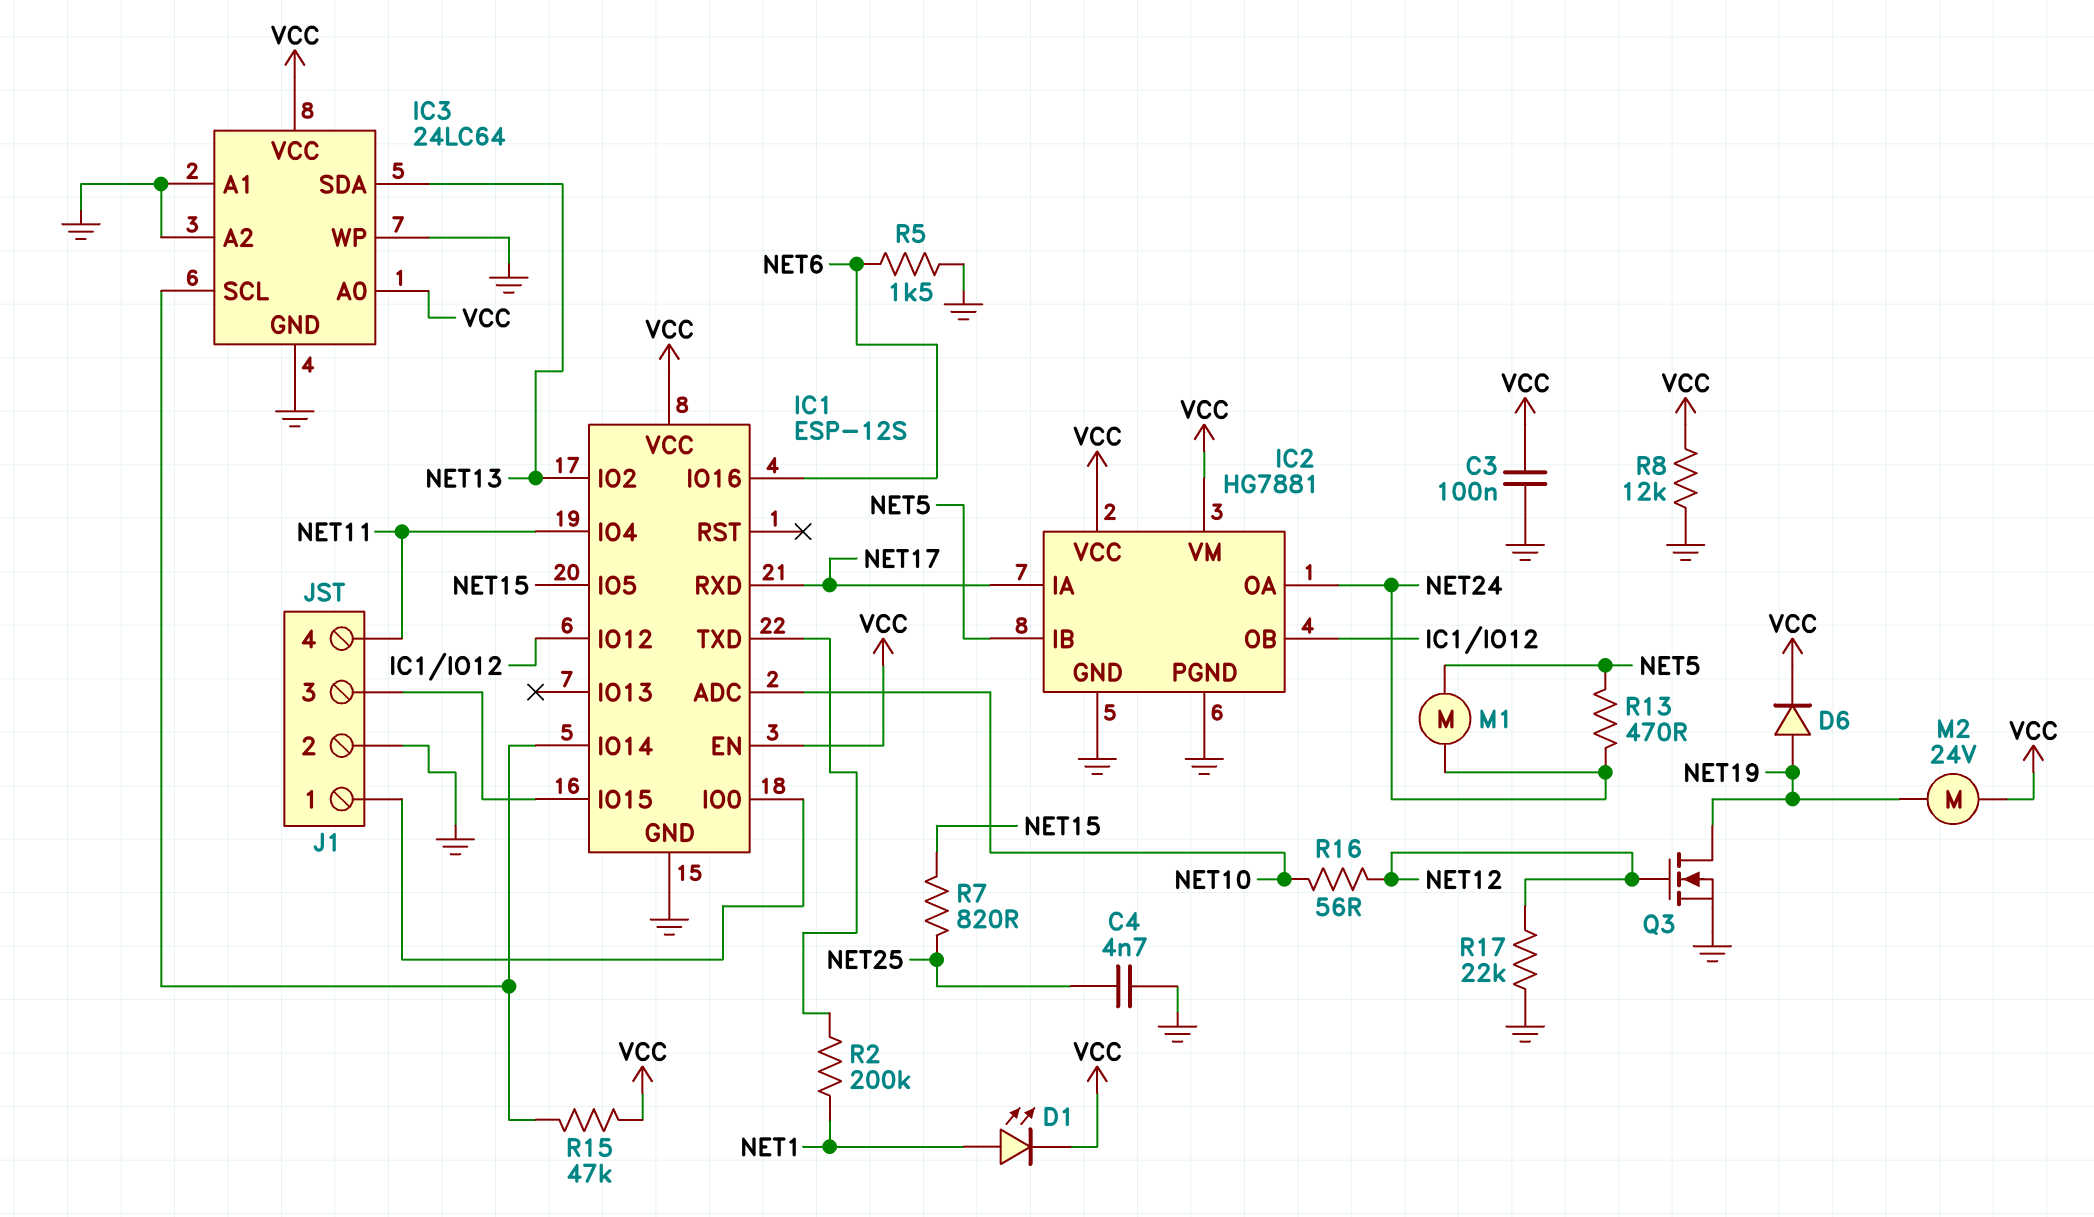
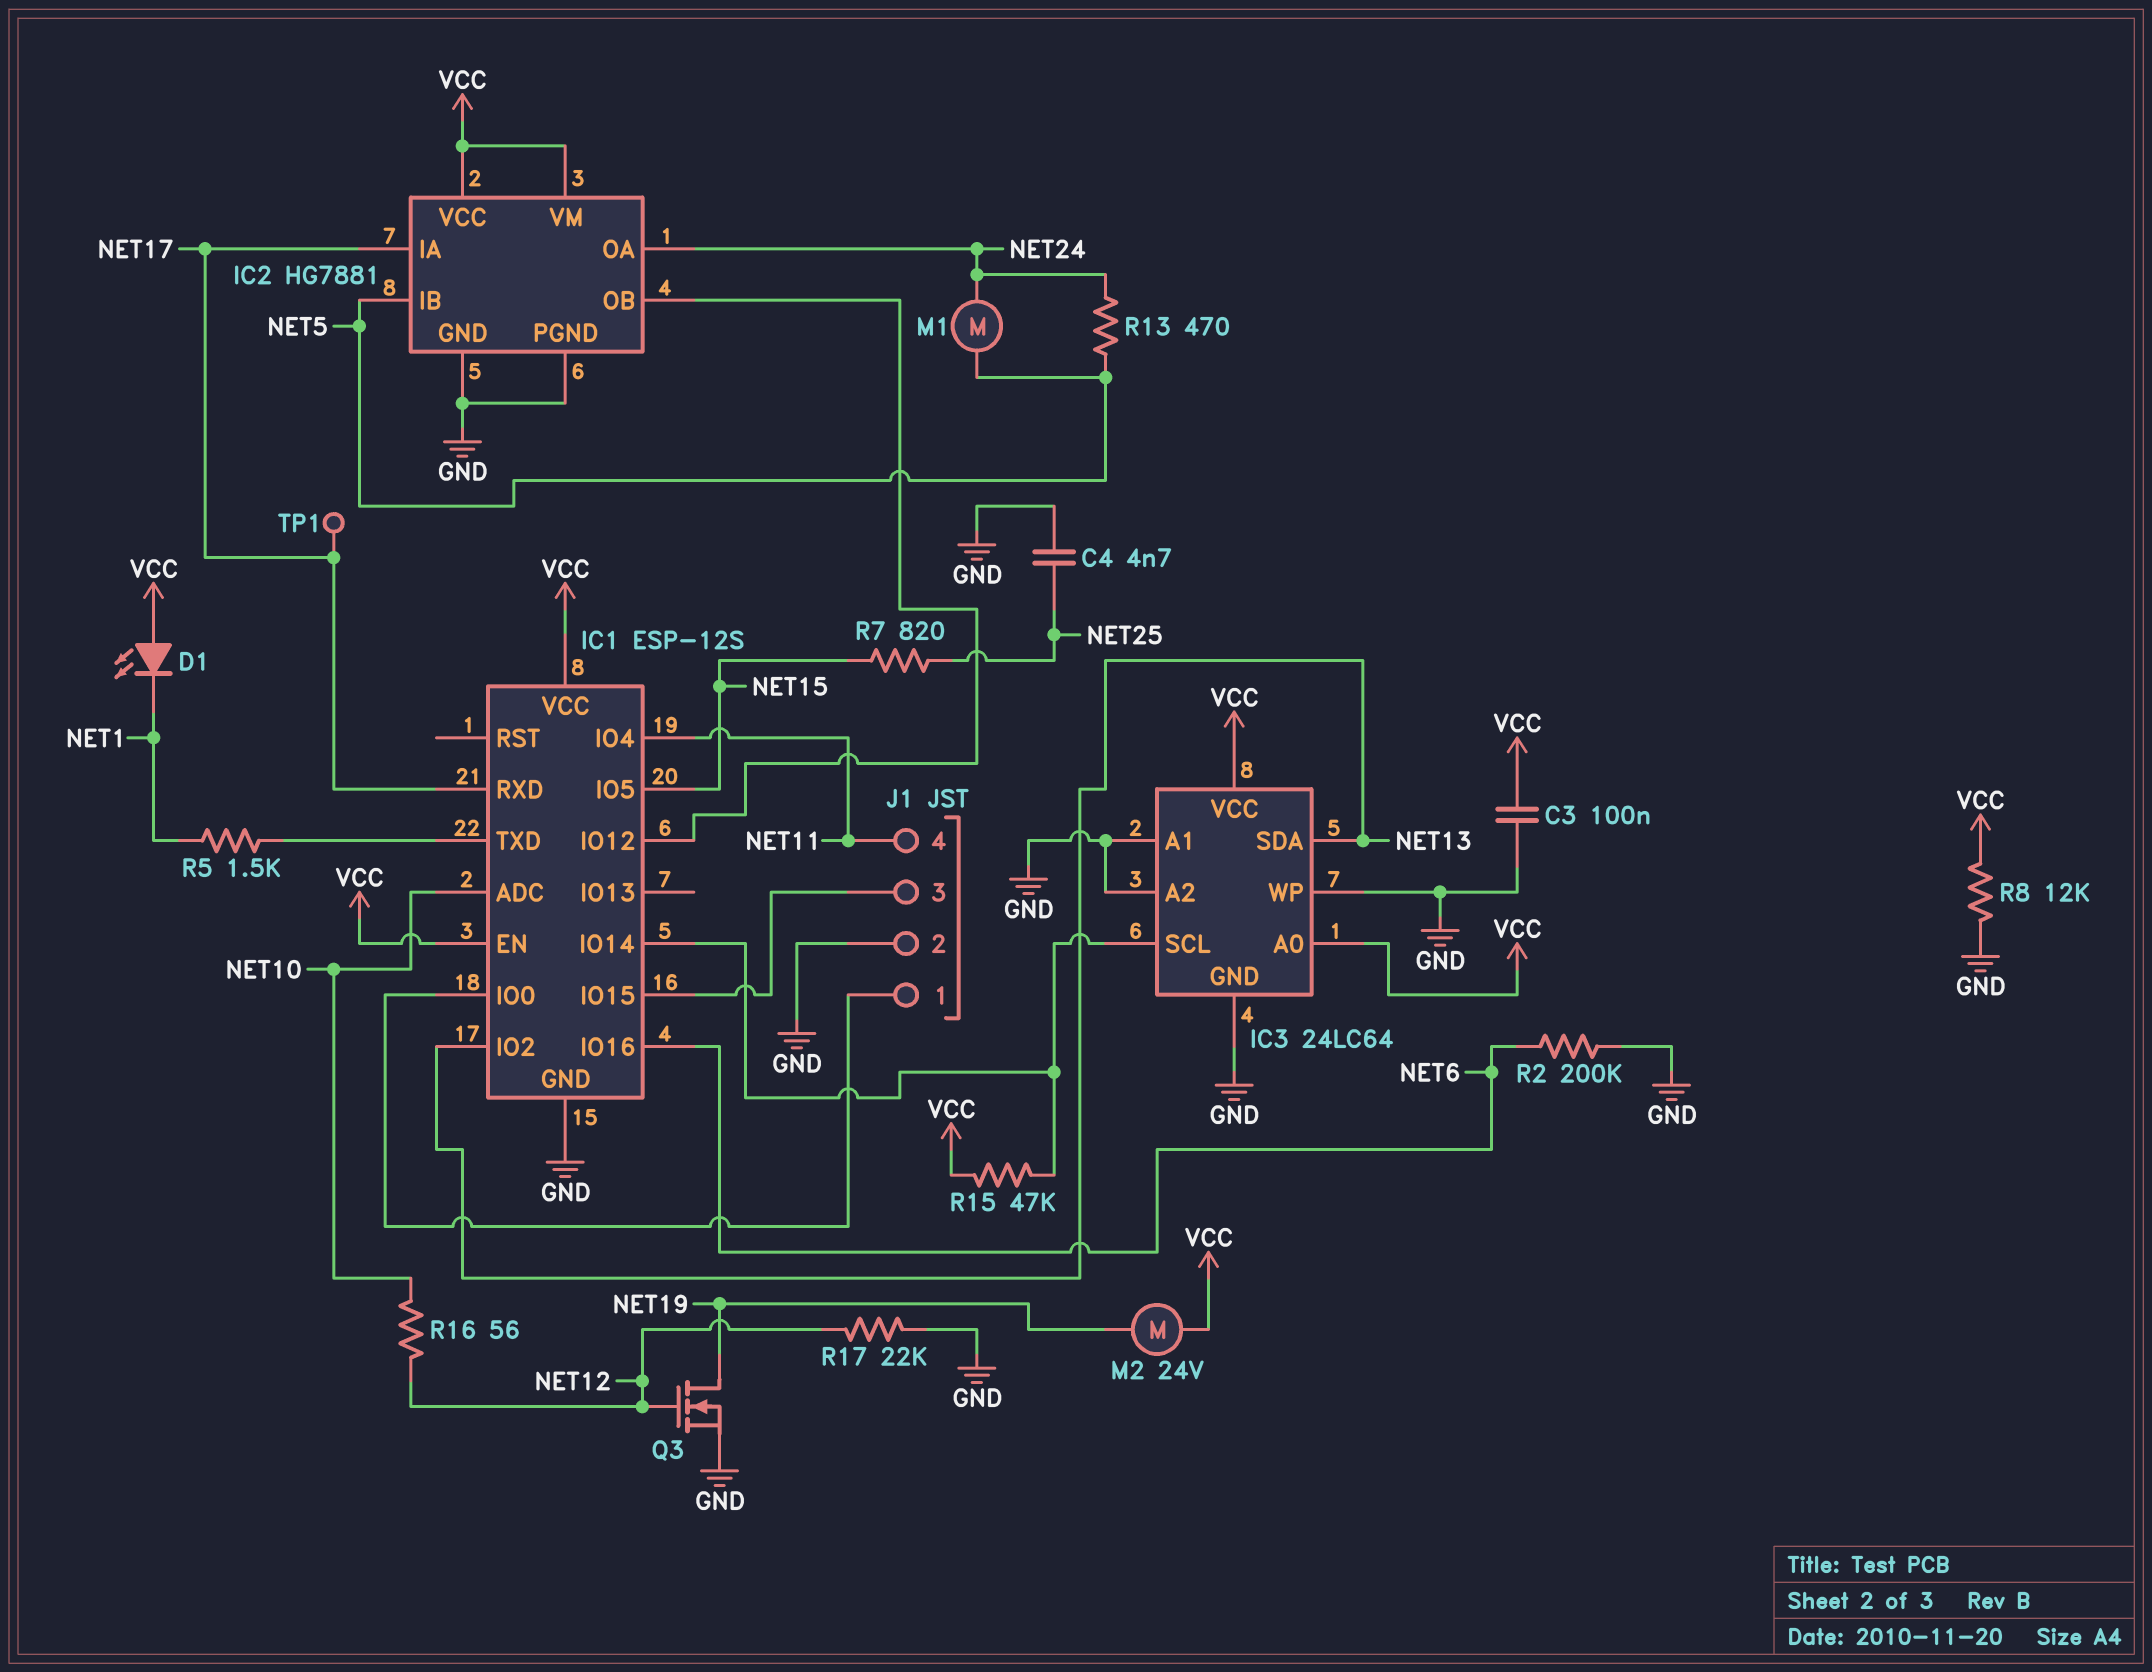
D1: LED (A NET1, K VCC) -> LED (A VCC, K NET1)
D6: diode (A NET19, K VCC) -> none
R2: 200k (IC1/TXD, NET1) -> 200k (GND, NET6)
R5: 1.5k (GND, NET6) -> 1.5k (IC1/TXD, NET1)
TP1: none -> test point (NET17)

